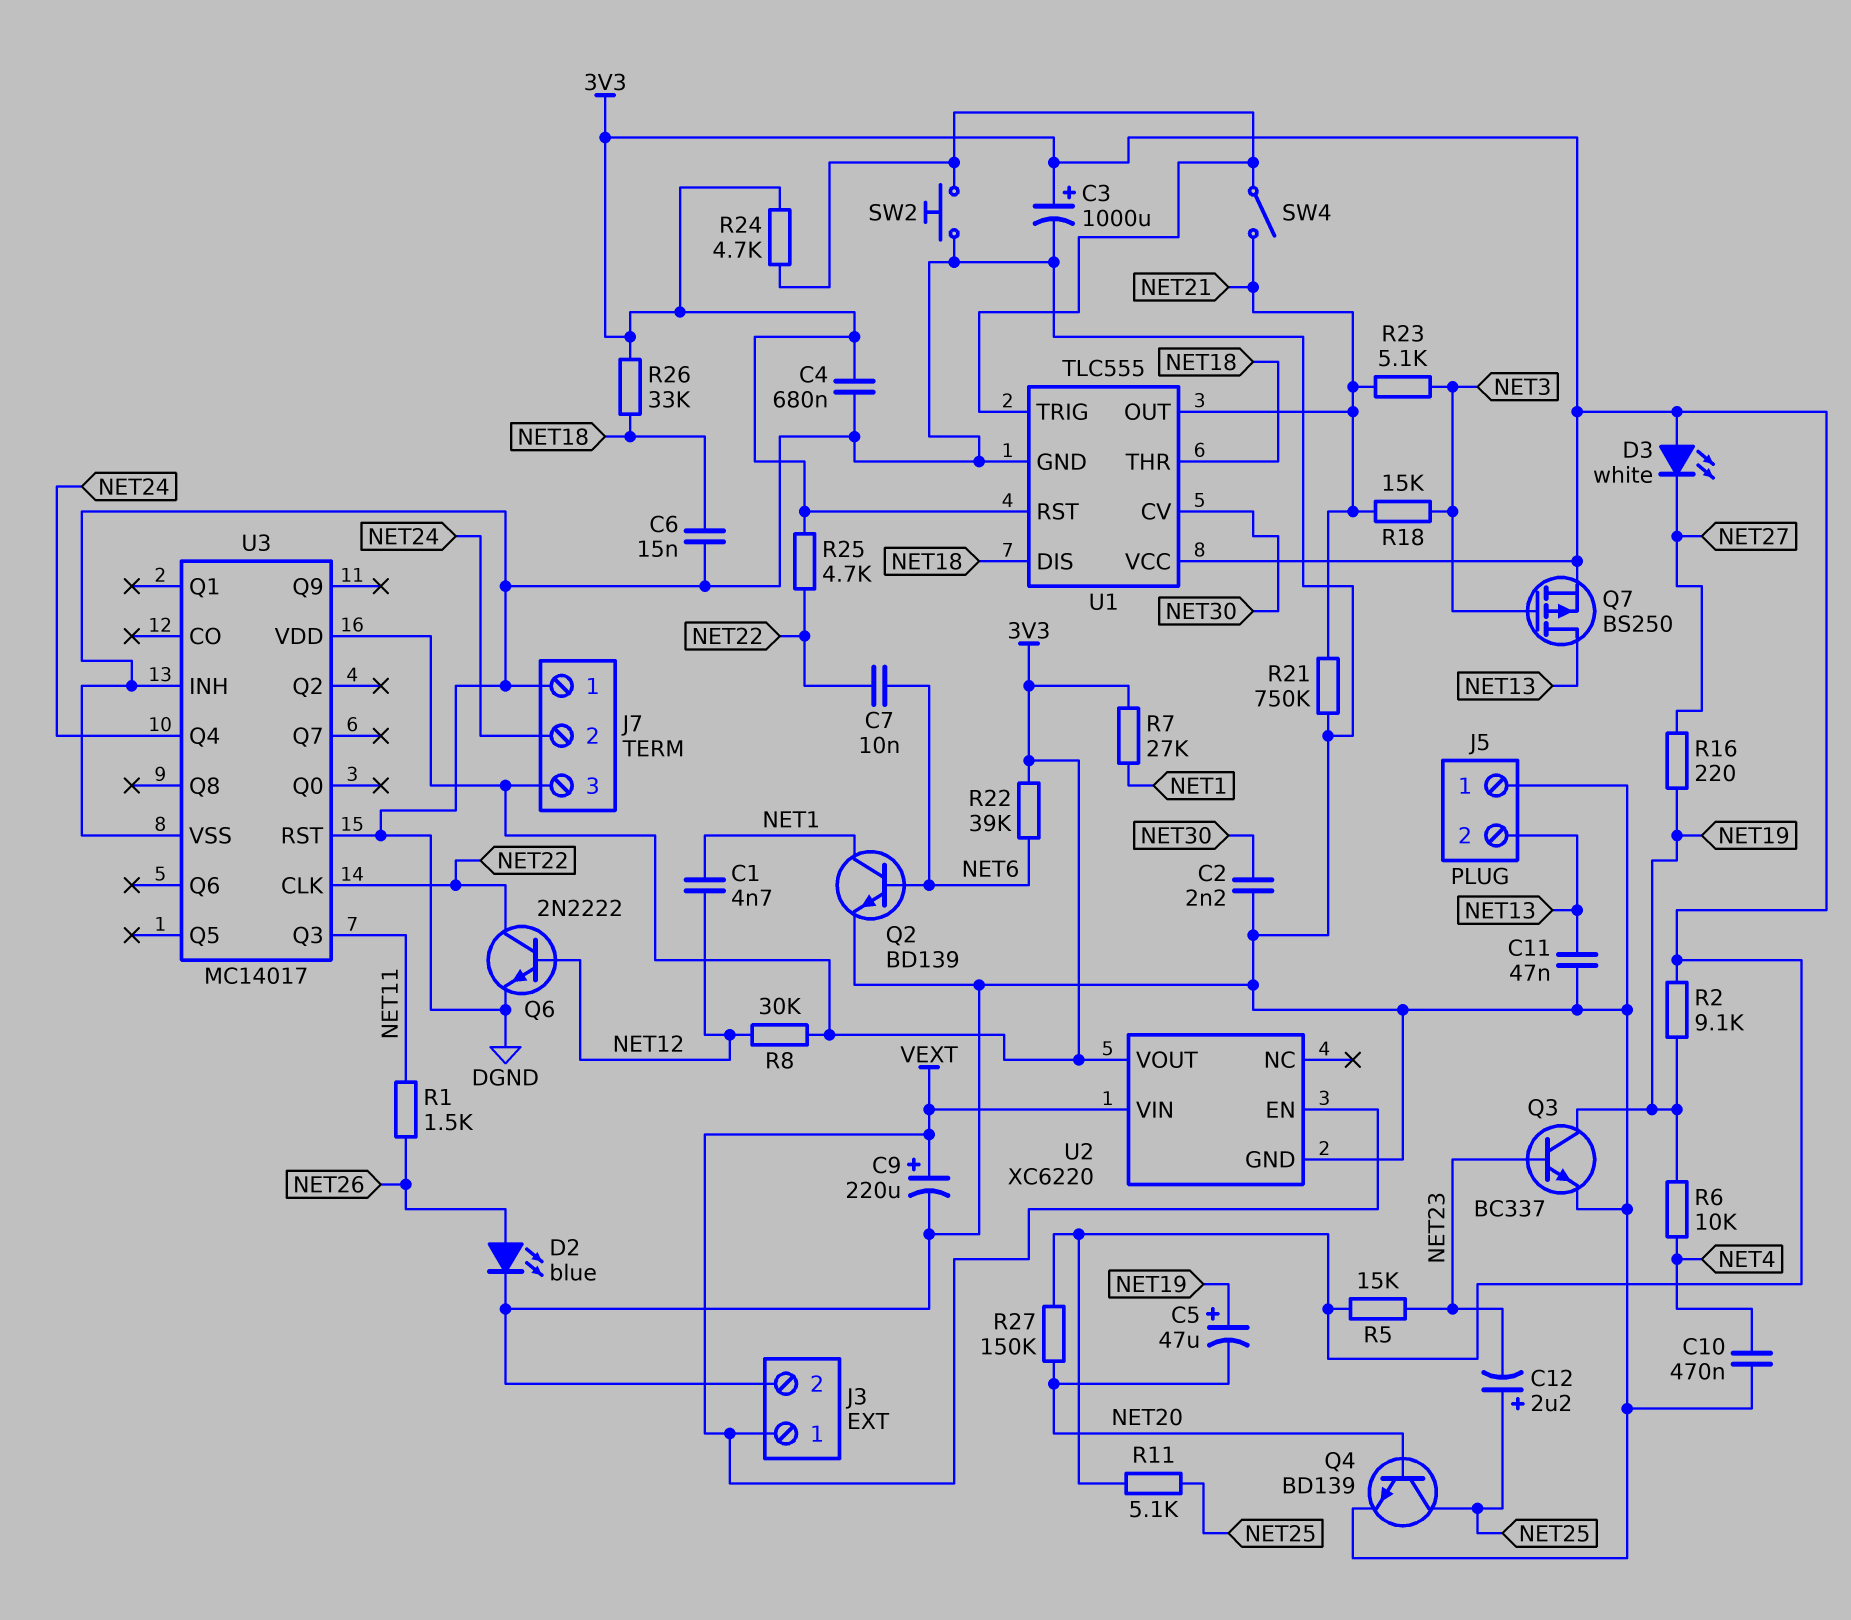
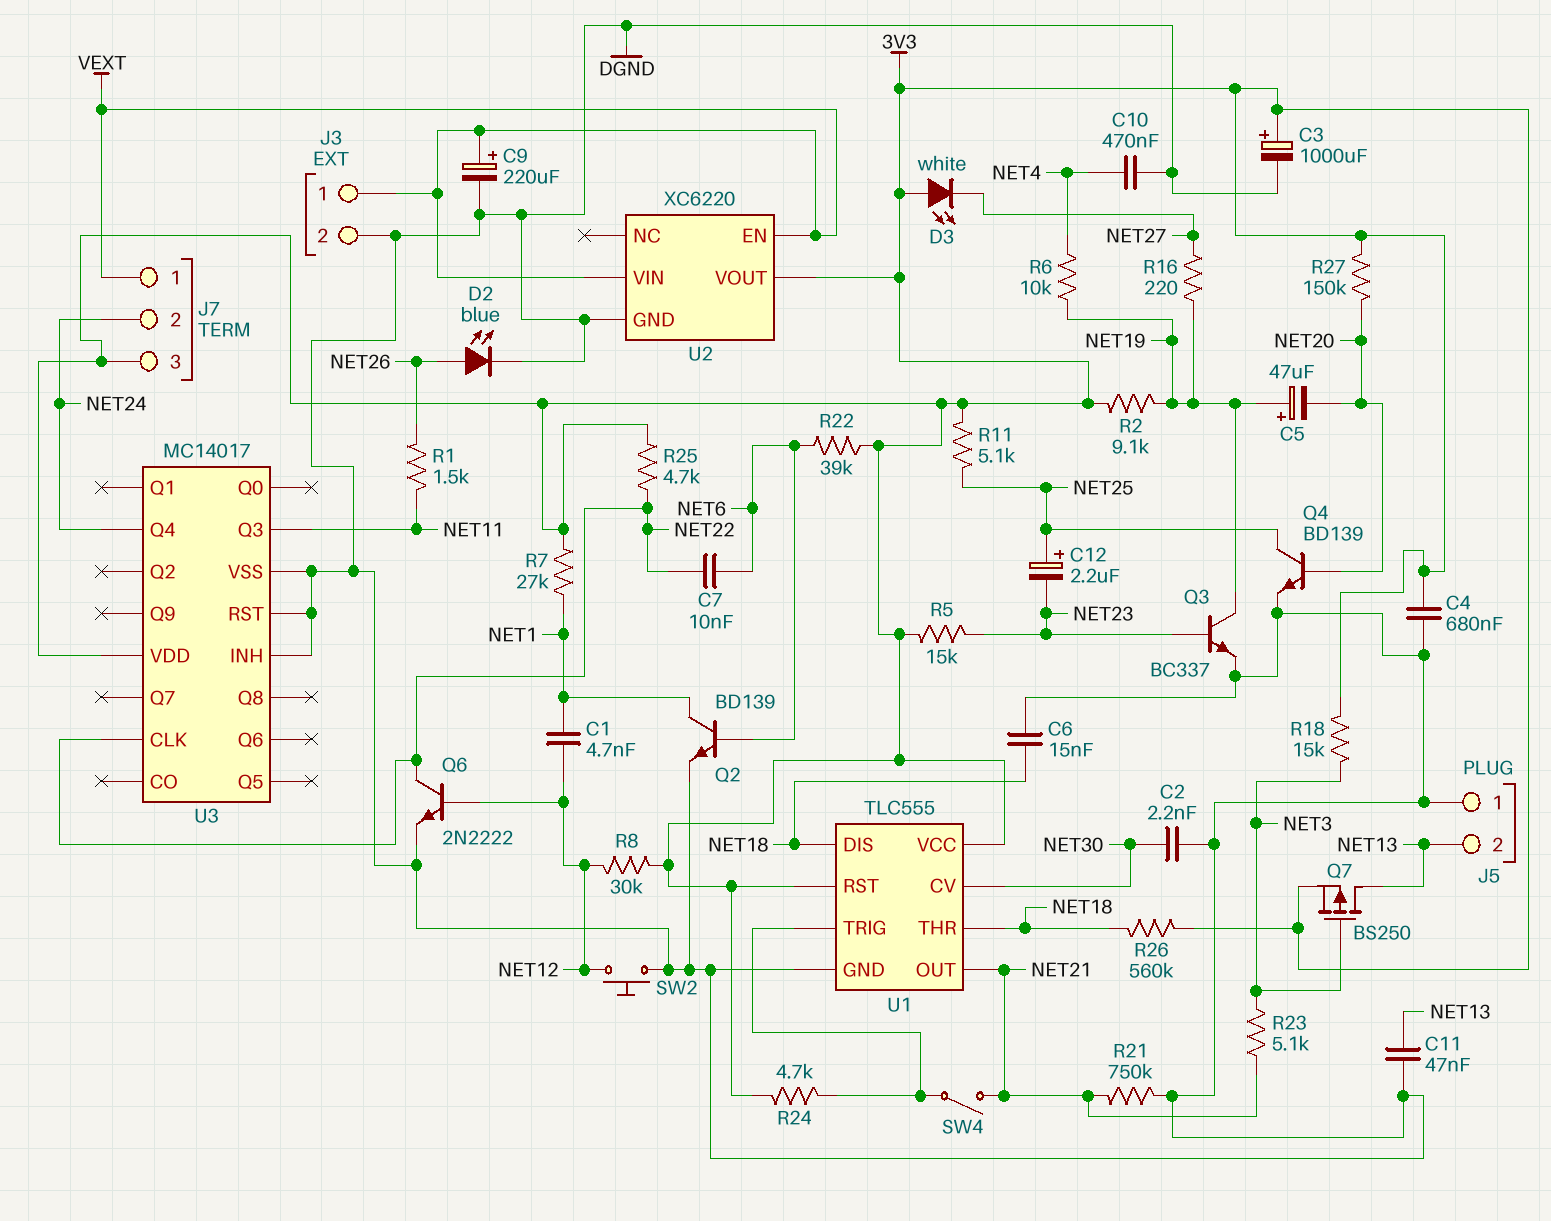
J7 pin 1: DGND -> VEXT
R18: 15k (NET3, NET21) -> 15k (3V3, NET3)
R26: 33k (3V3, NET18) -> 560k (3V3, NET18)
SW2: button (DGND, U1/TRIG) -> button (DGND, NET12)

